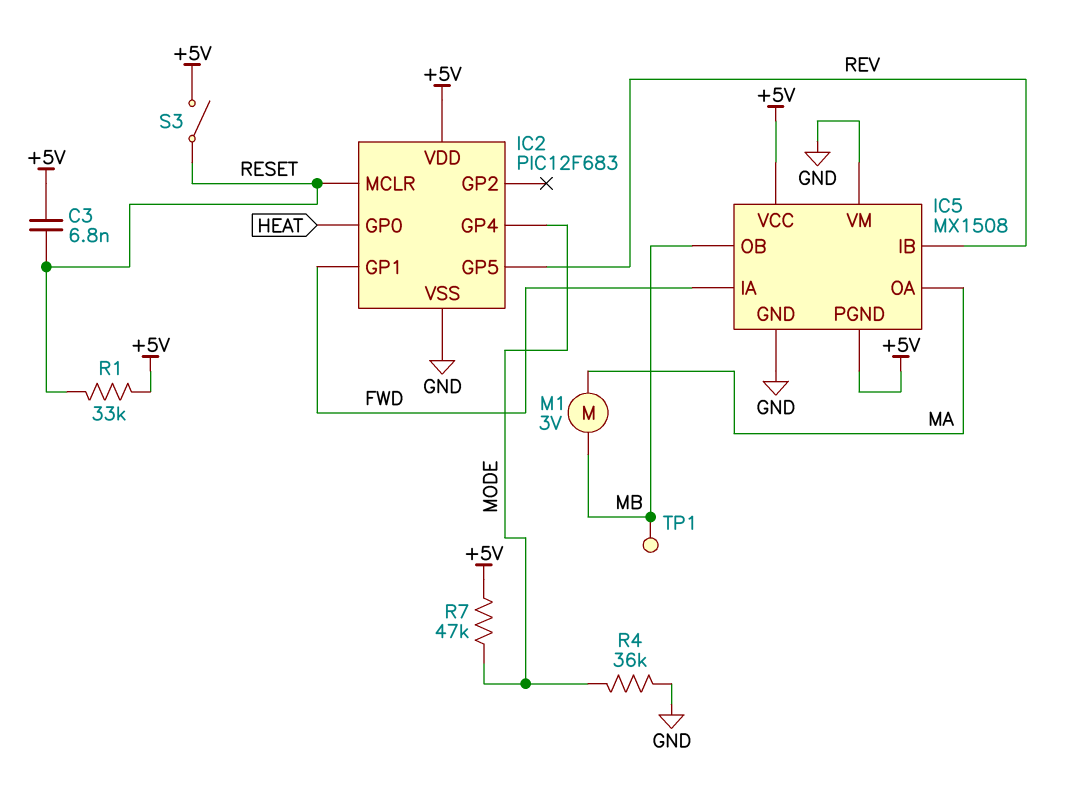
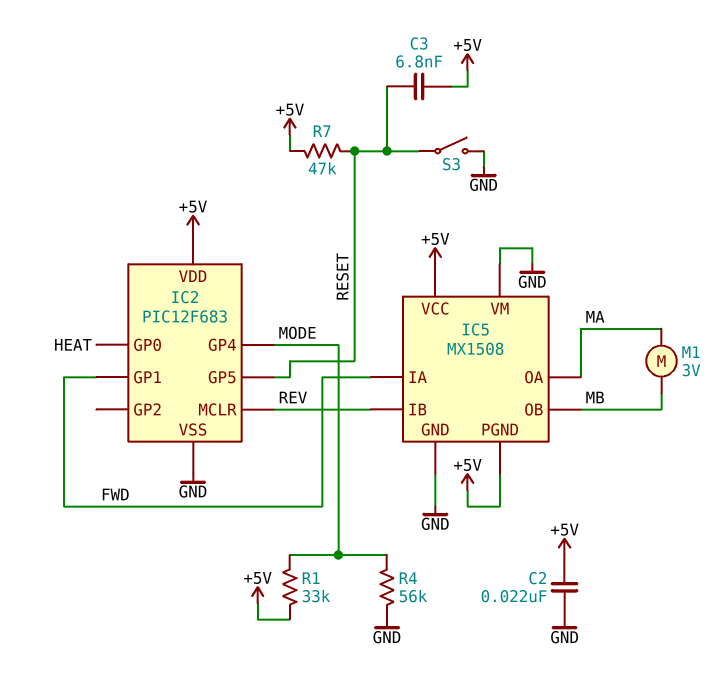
C2: none -> 22nF (+5V, GND)
IC2 pin GP5: REV -> RESET
IC2 pin MCLR: RESET -> REV
R1: 33k (+5V, RESET) -> 33k (+5V, MODE)
R4: 36k (GND, MODE) -> 56k (GND, MODE)
R7: 47k (+5V, MODE) -> 47k (+5V, RESET)
S3: switch (+5V, RESET) -> switch (GND, RESET)
TP1: test point (MB) -> none

